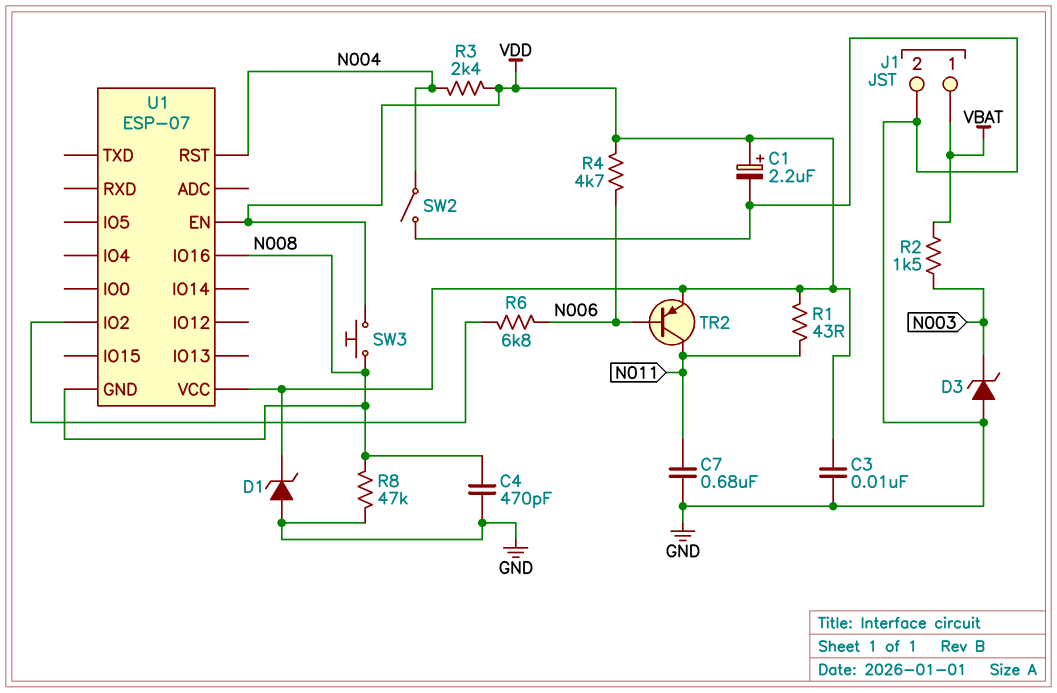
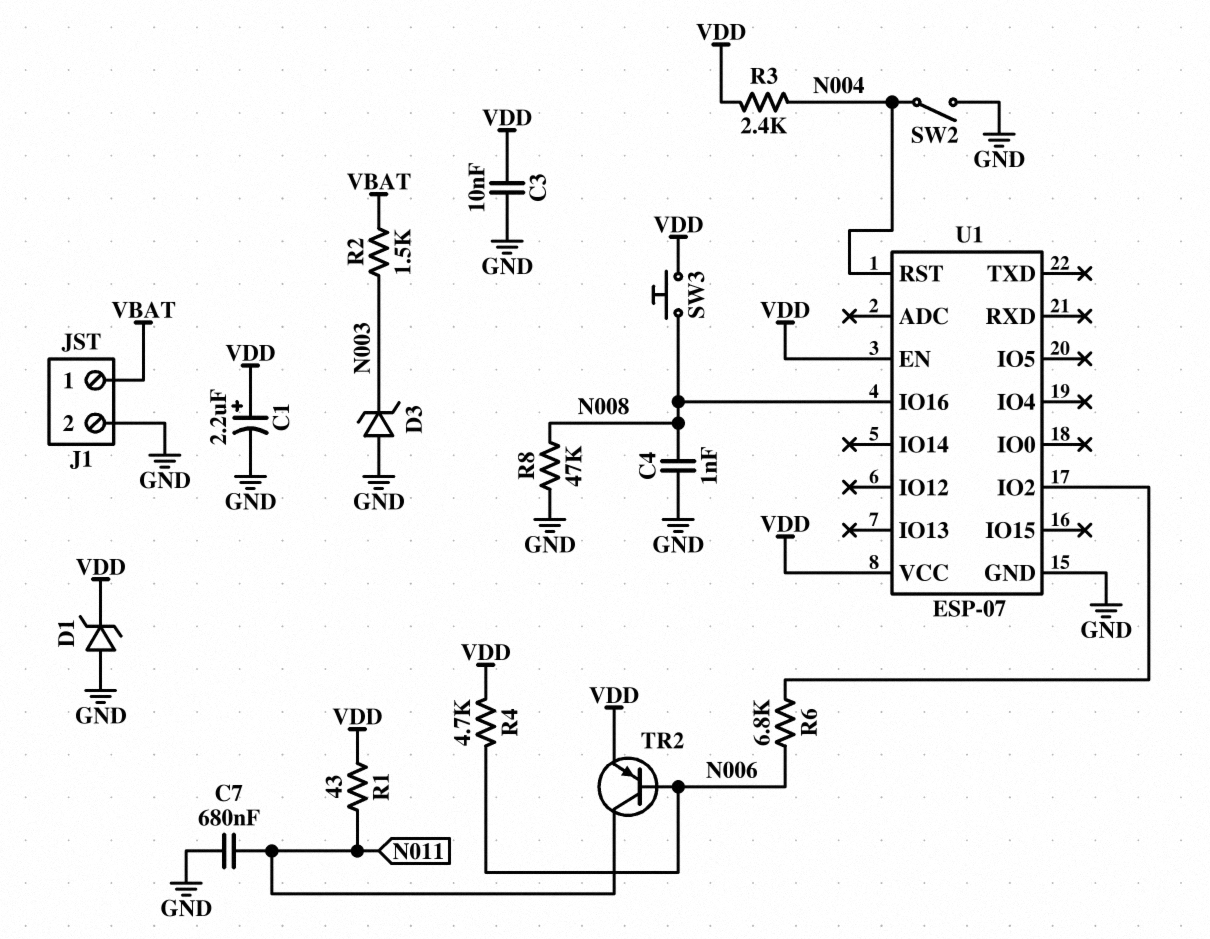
C4: 470pF (GND, N008) -> 1nF (GND, N008)
U1 pin GND: N008 -> GND

